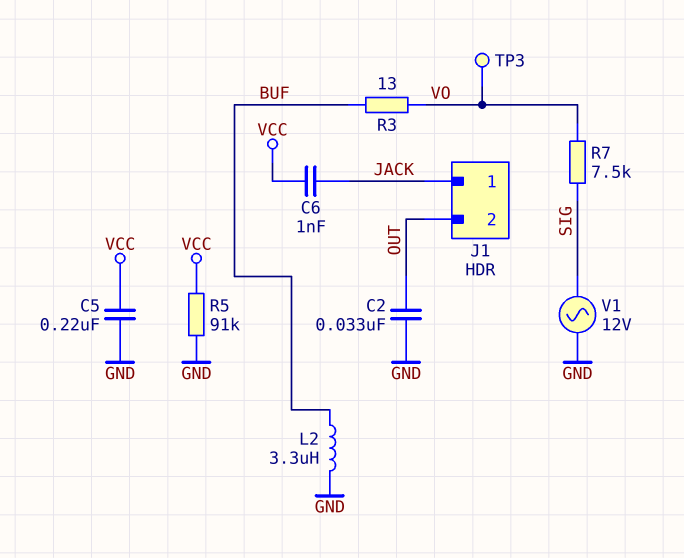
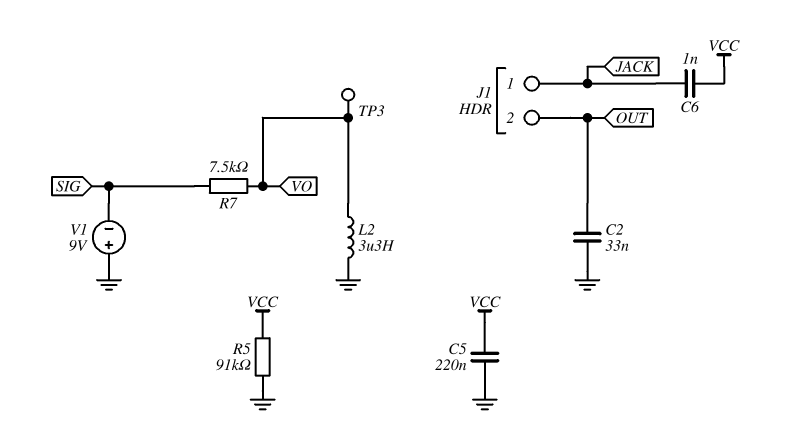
L2: 3.3uH (BUF, GND) -> 3.3uH (GND, VO)
R3: 13 (BUF, VO) -> none
V1: AC 12V (GND, SIG) -> 9V (plus GND, minus SIG)

